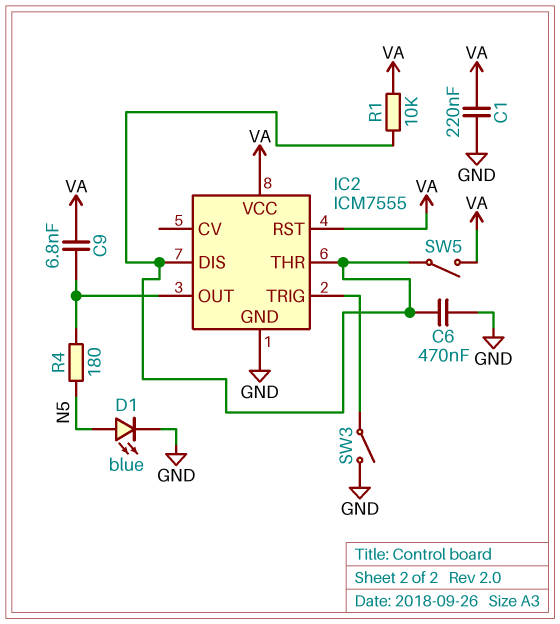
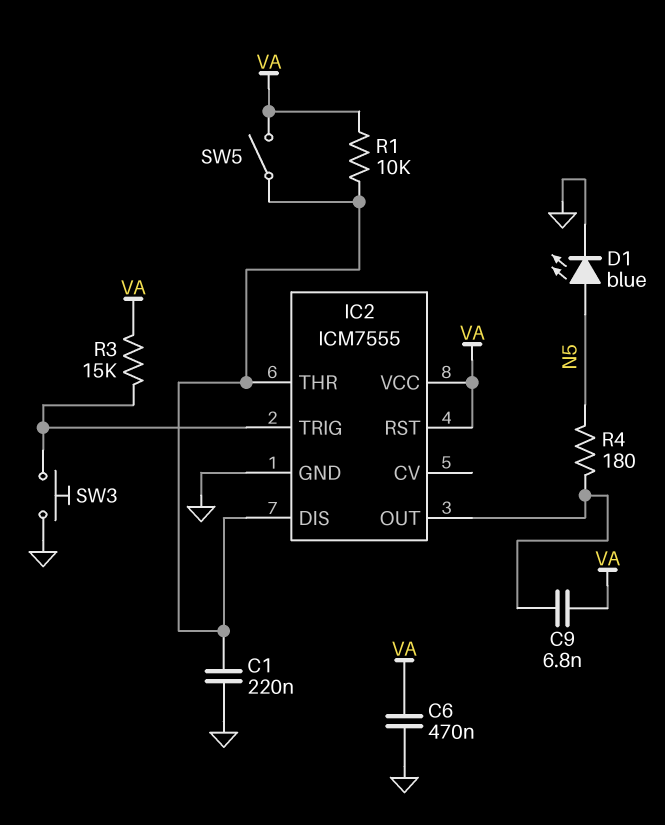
C1: 220nF (GND, VA) -> 220nF (GND, IC2/DIS)
C6: 470nF (GND, IC2/DIS) -> 470nF (GND, VA)
R3: none -> 15k (IC2/TRIG, VA)
SW3: switch (GND, IC2/TRIG) -> button (GND, IC2/TRIG)

